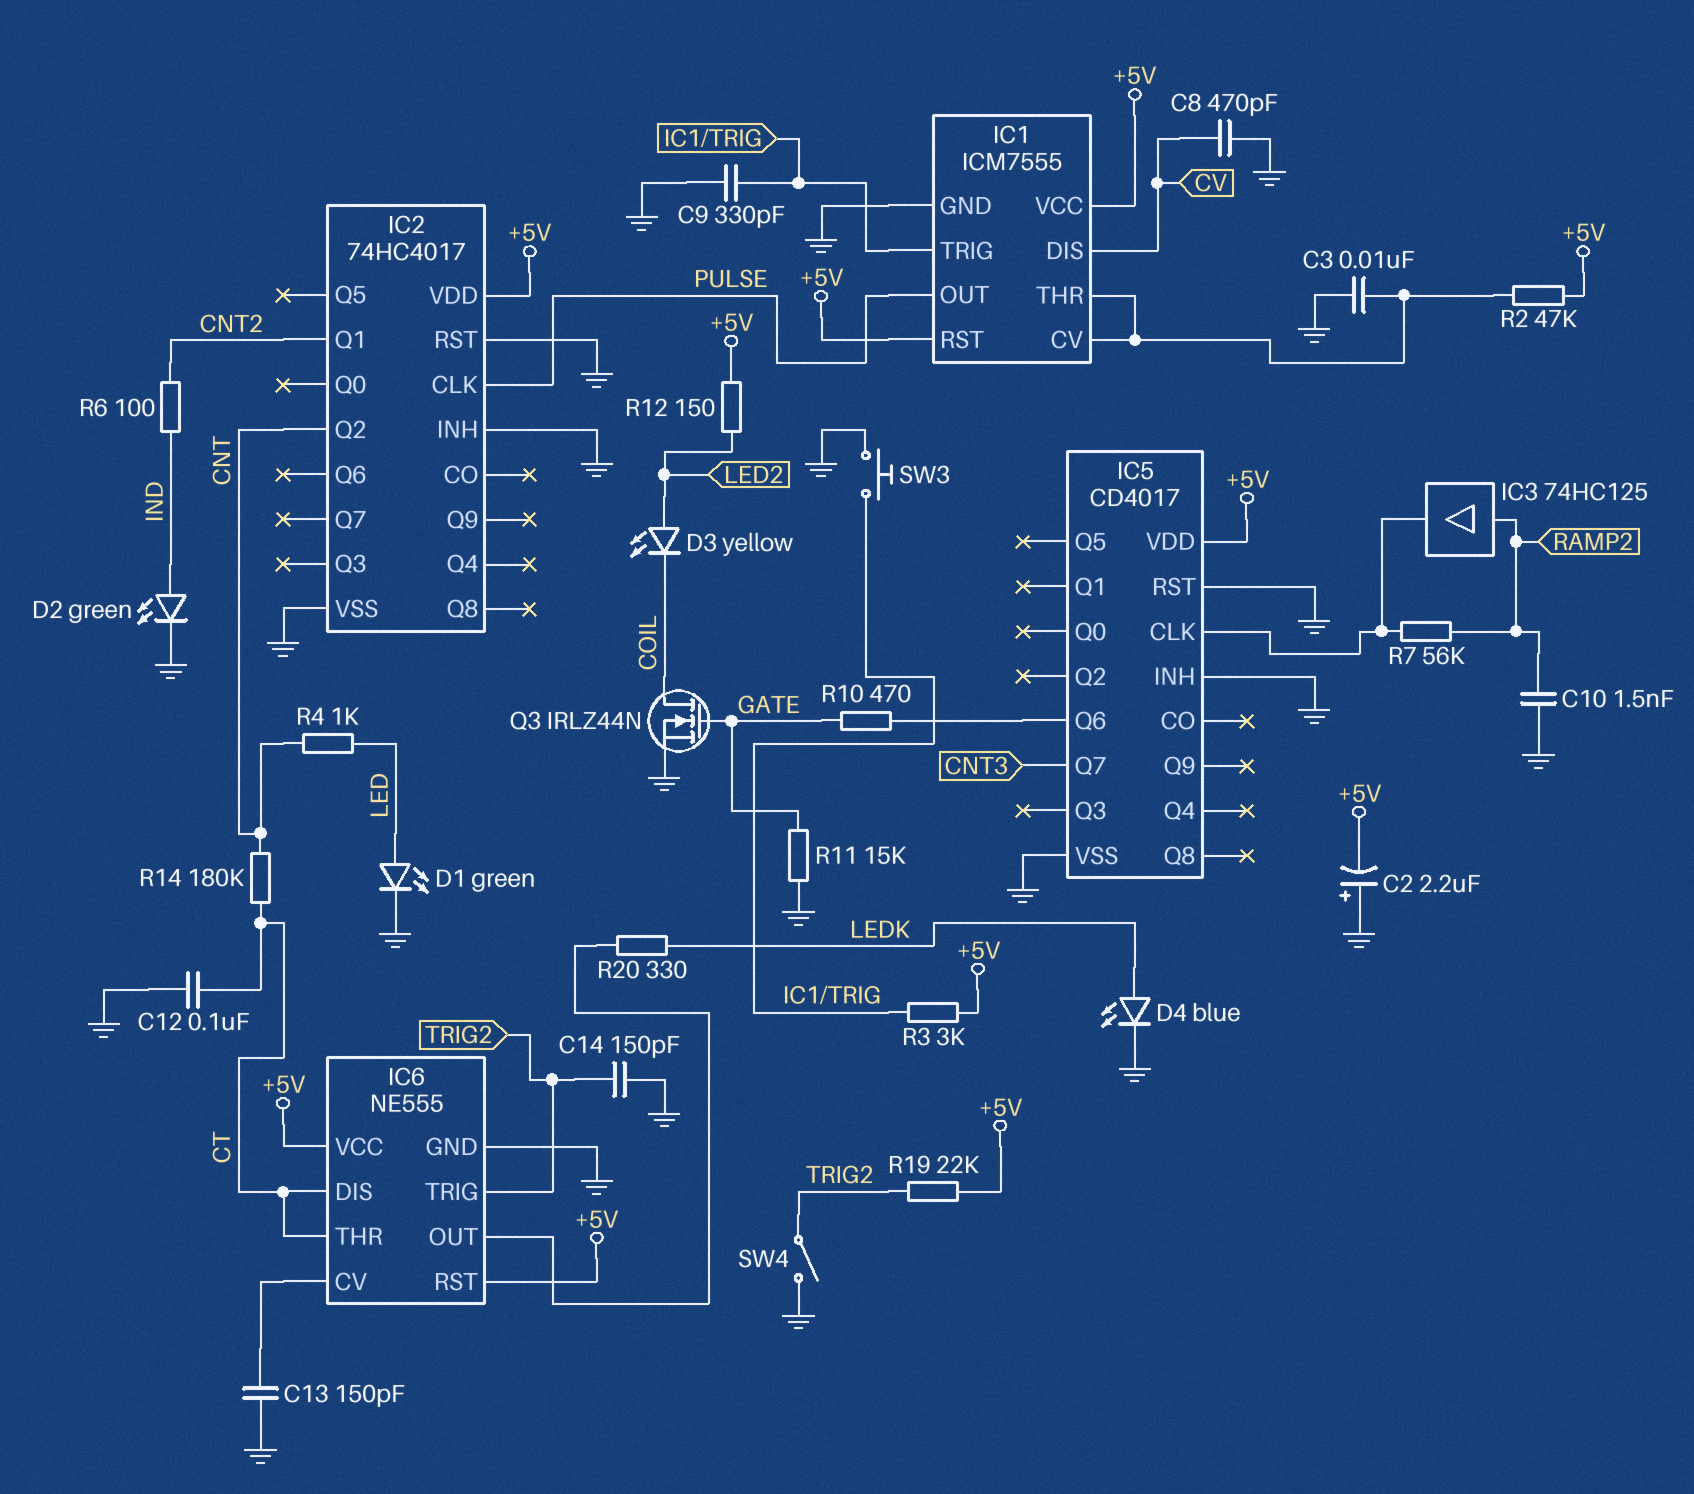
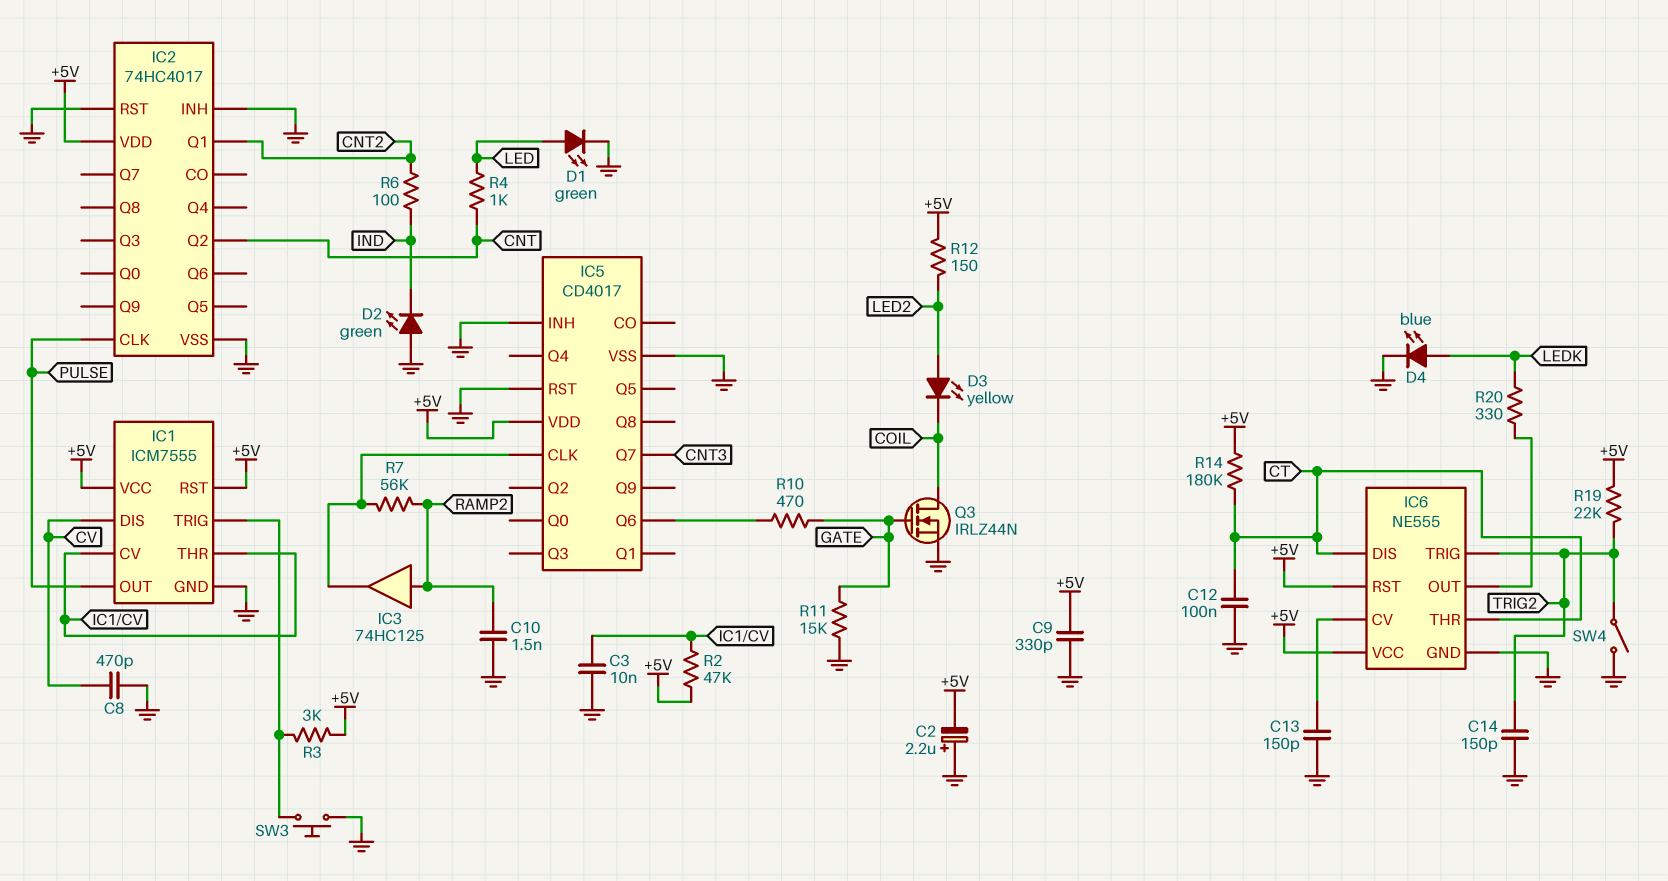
C9: 330pF (GND, IC1/TRIG) -> 330pF (+5V, GND)
D2: LED green (A IND, K GND) -> LED green (A GND, K IND)
R14: 180k (CNT, CT) -> 180k (+5V, CT)

